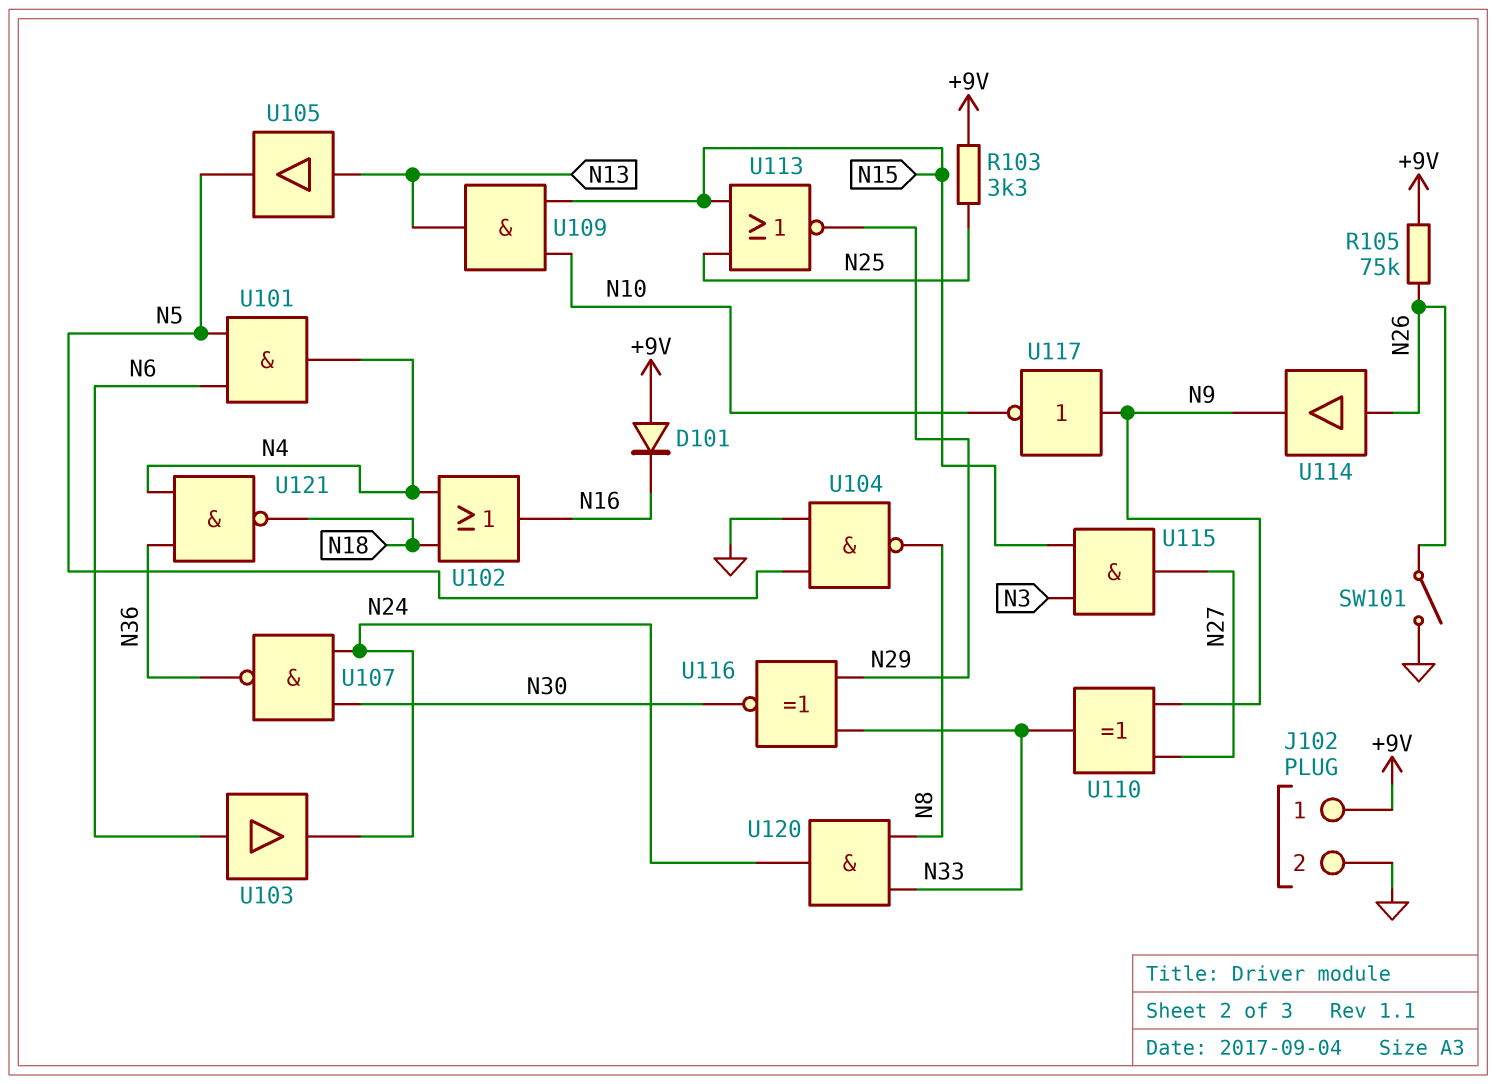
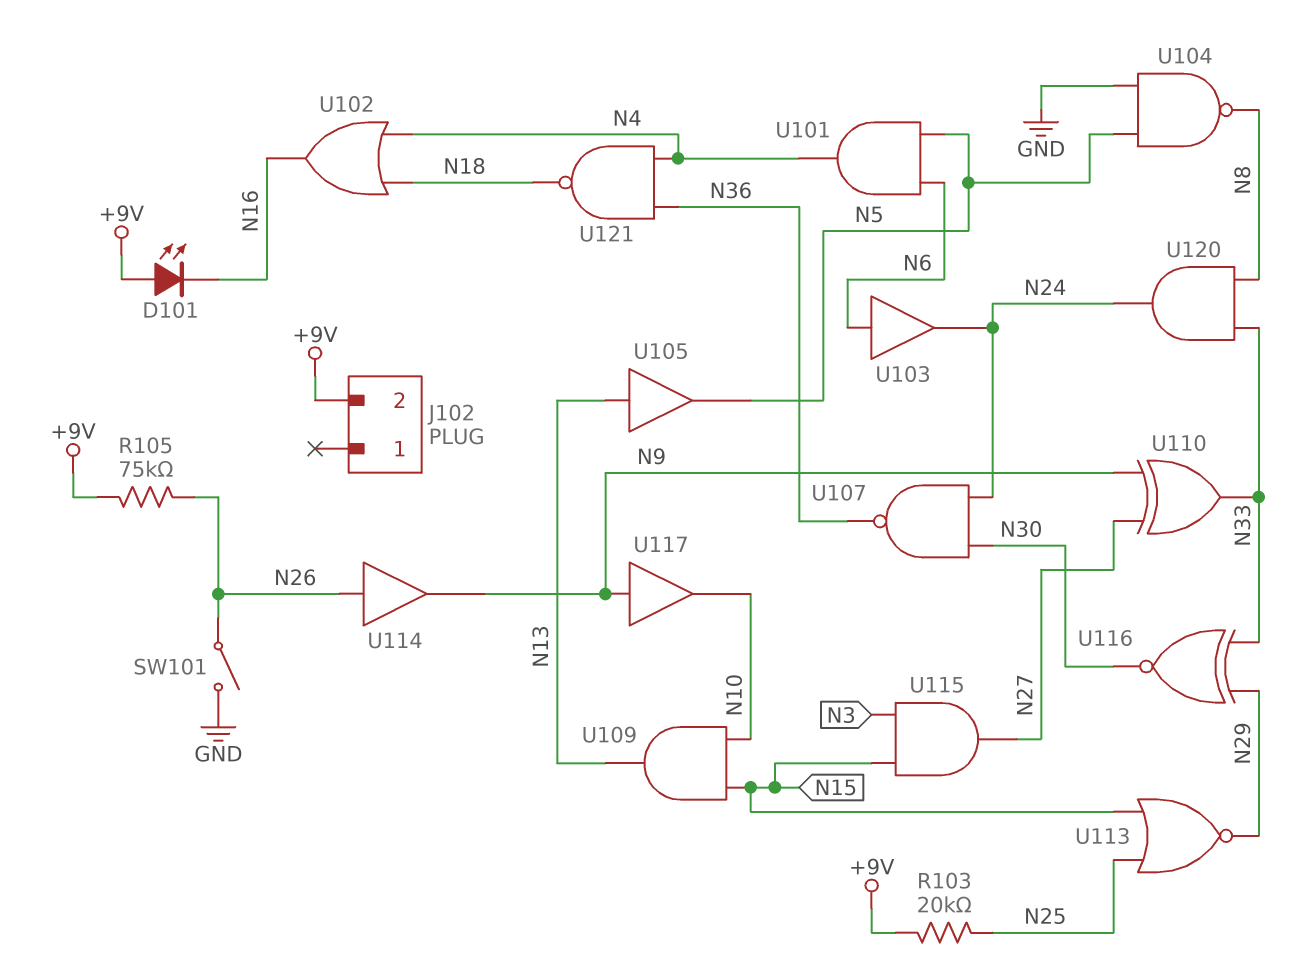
D101: diode (A +9V, K N16) -> LED (A +9V, K N16)
J102 pin 1: +9V -> none
J102 pin 2: GND -> +9V
R103: 3.3k (+9V, N25) -> 20k (+9V, N25)
U117: NOT (in N9, out N10) -> buffer (in N9, out N10)

